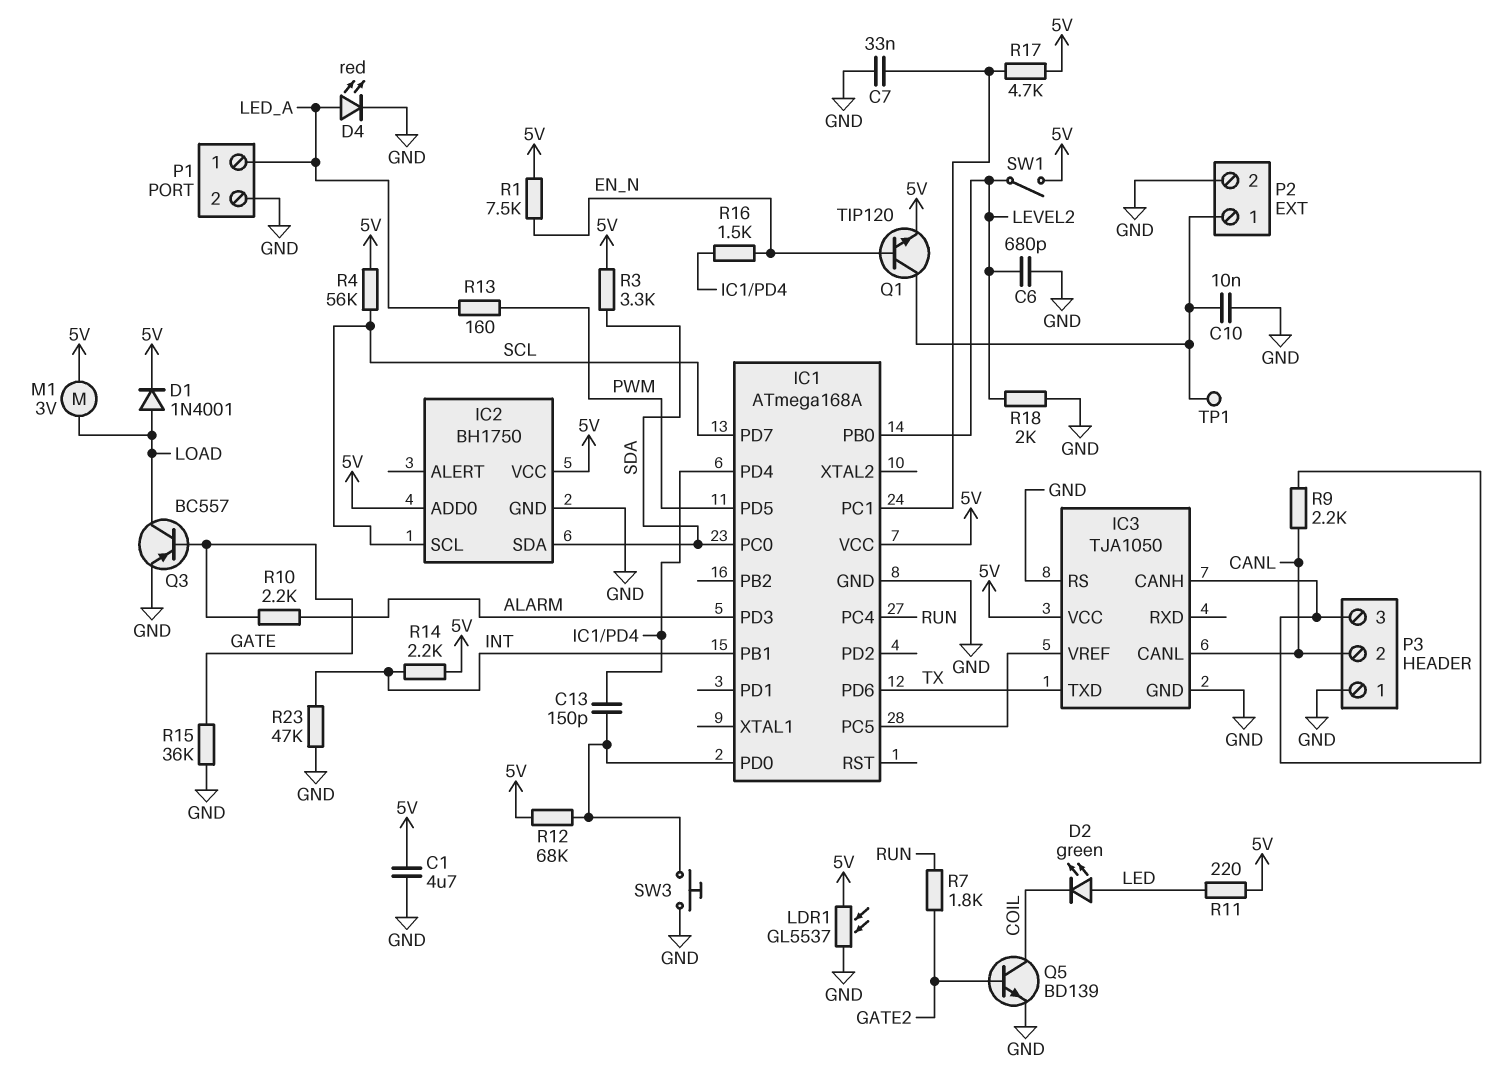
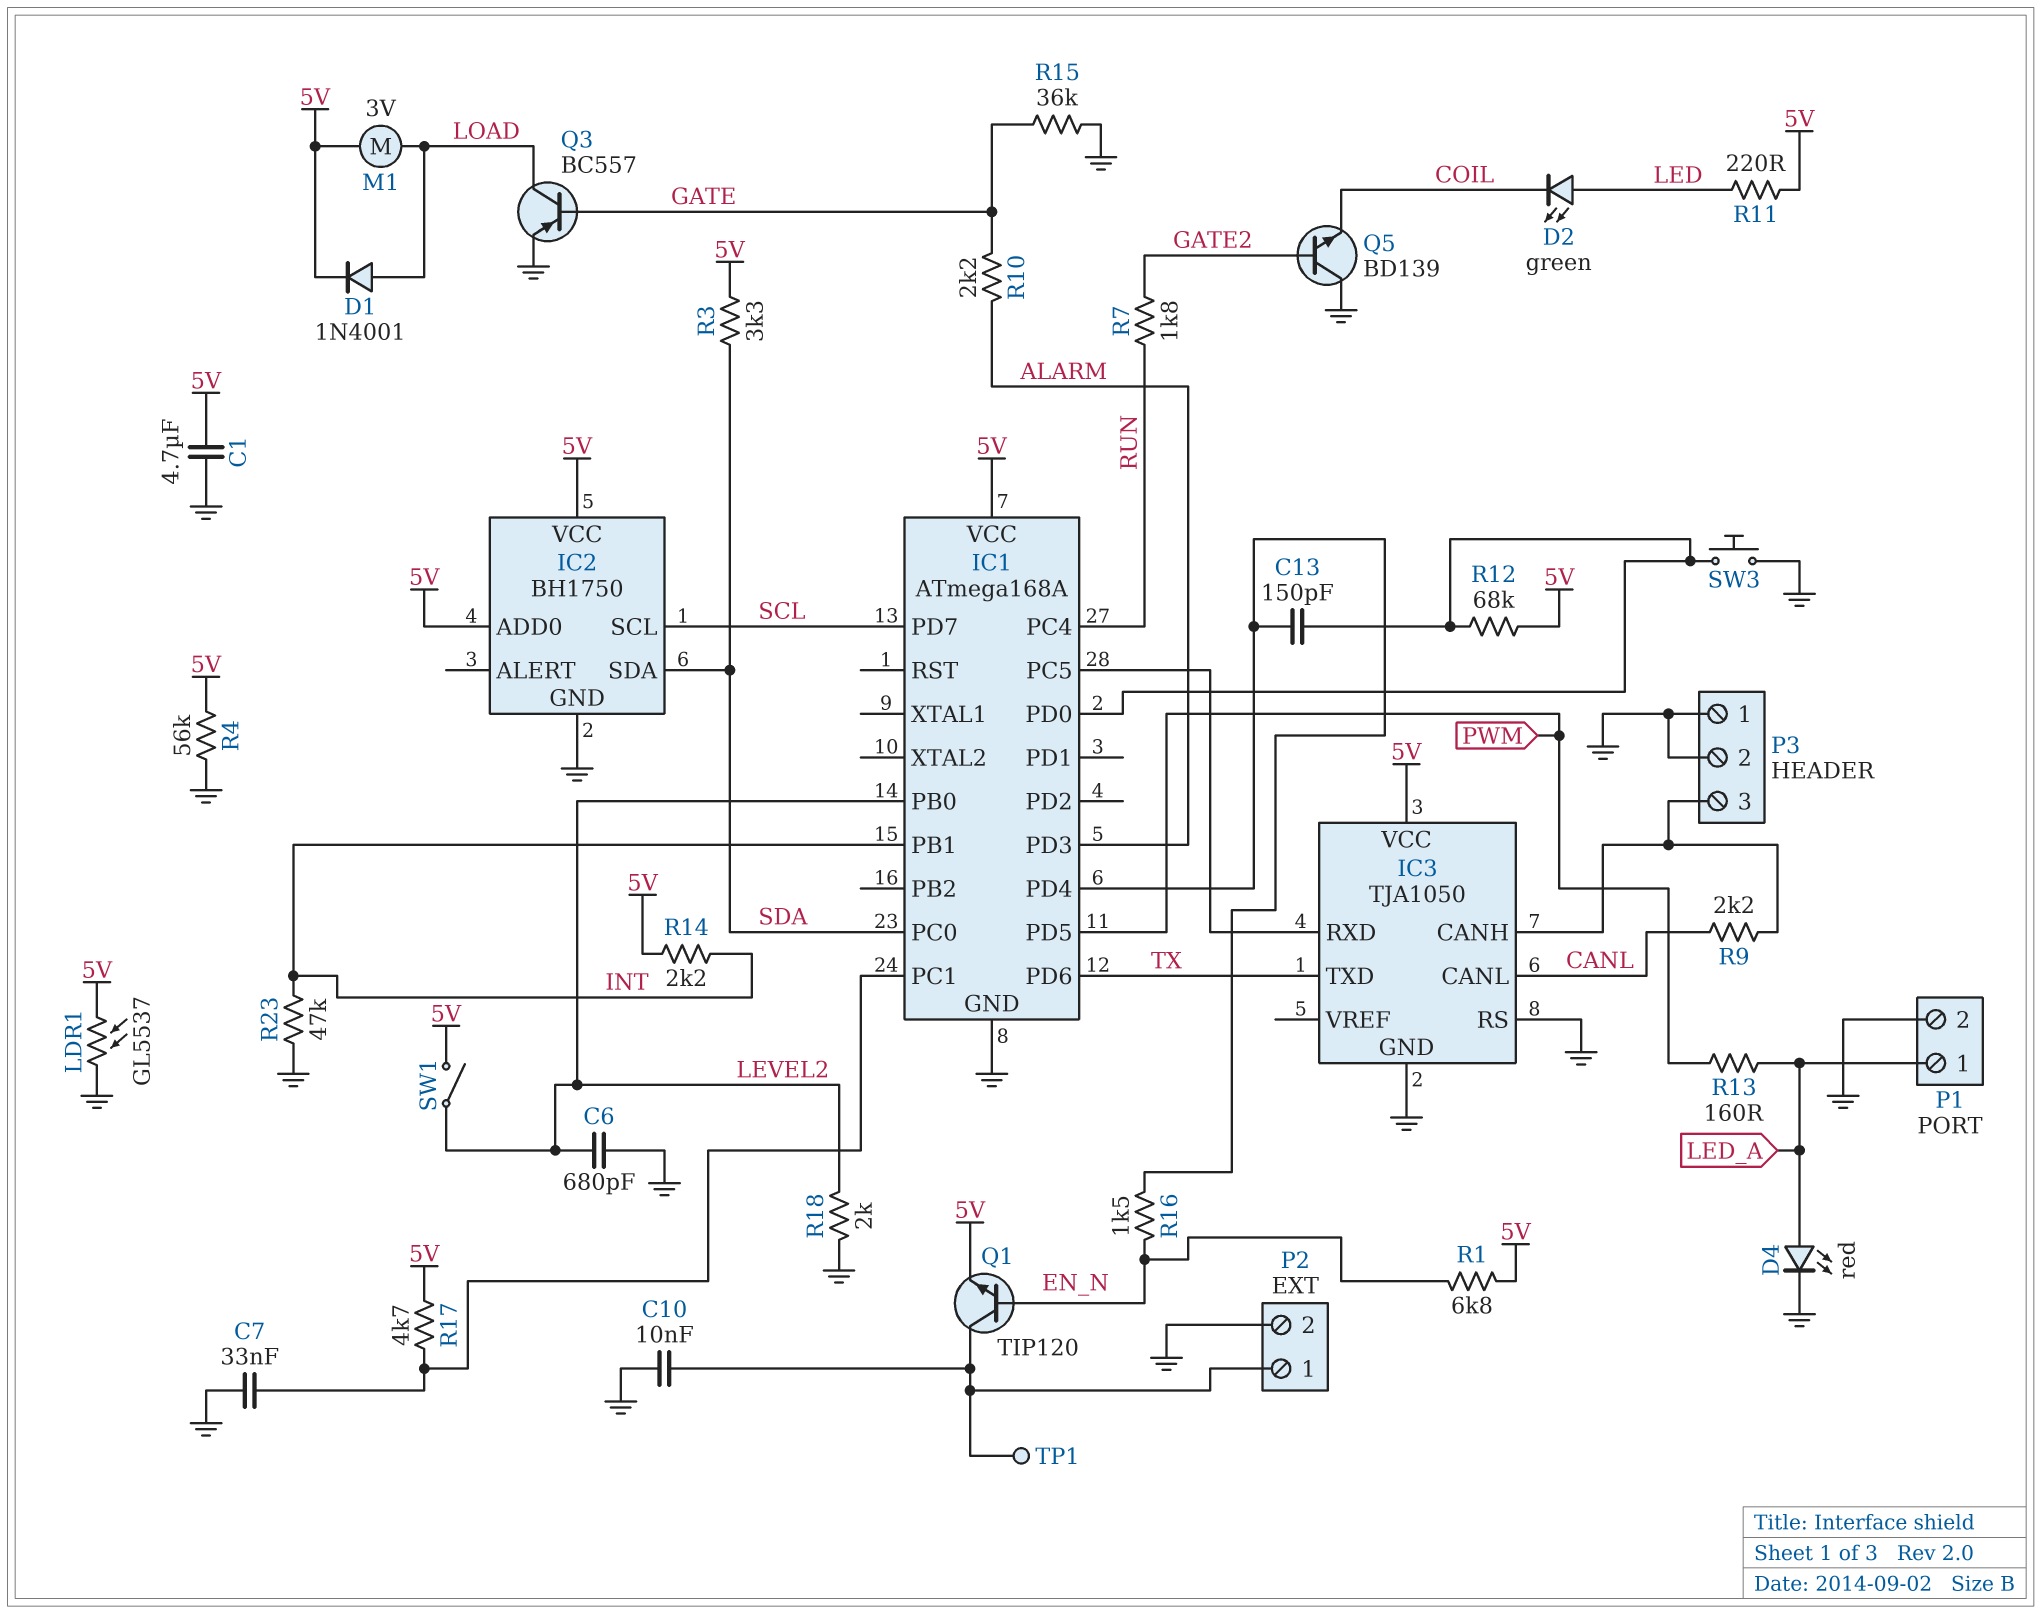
IC3 pin RXD: none -> IC1/PC5
IC3 pin VREF: IC1/PC5 -> none
P3 pin 2: CANL -> GND
Q5: NPN BD139 (B GATE2, C COIL, E GND) -> NPN BD139 (B GATE2, C GND, E COIL)
R1: 7.5k (5V, EN_N) -> 6.8k (5V, EN_N)
R4: 56k (5V, SCL) -> 56k (5V, GND)

